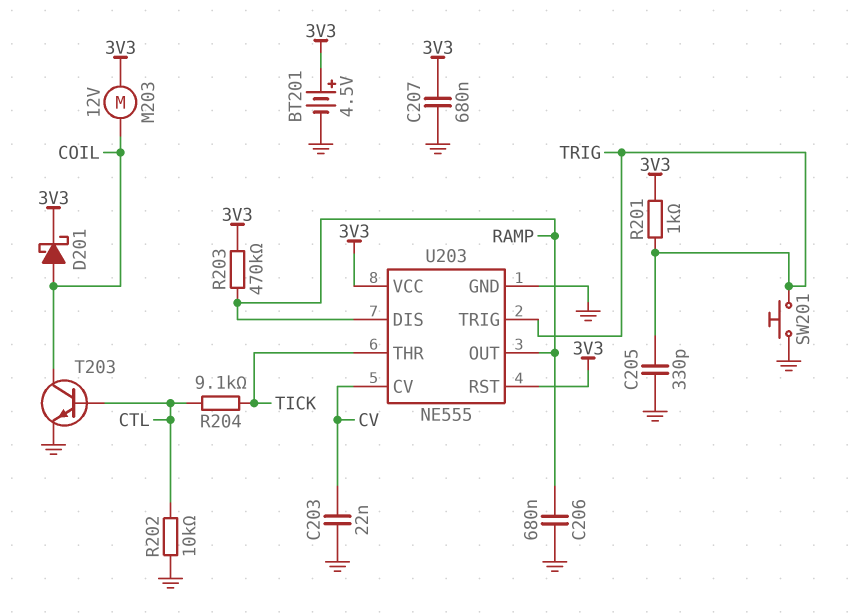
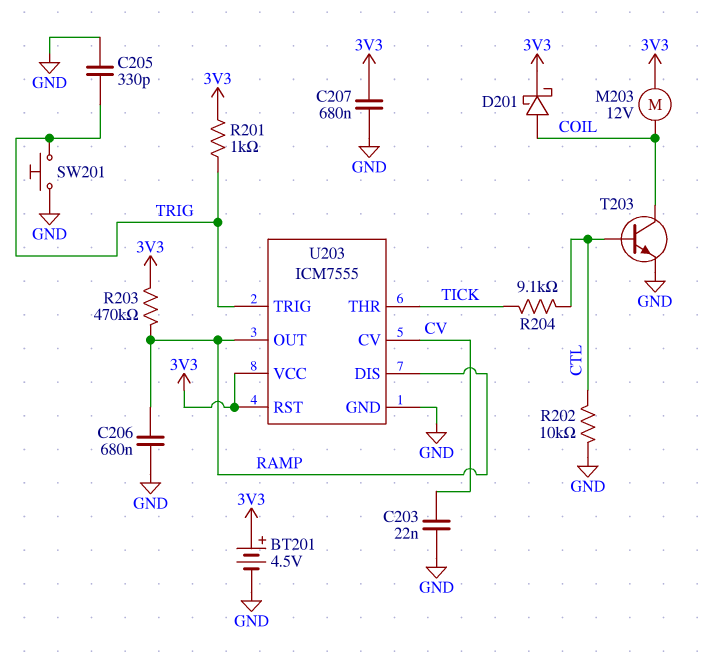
U203: NE555 -> ICM7555

